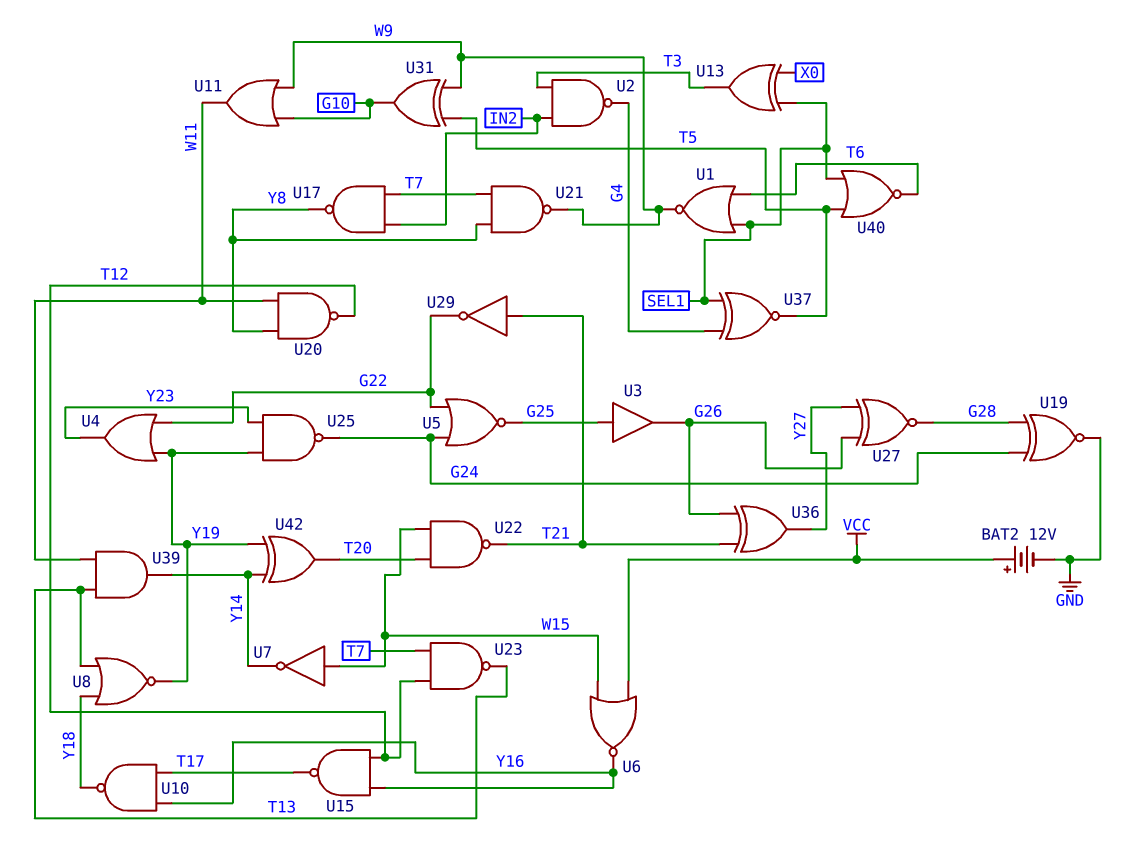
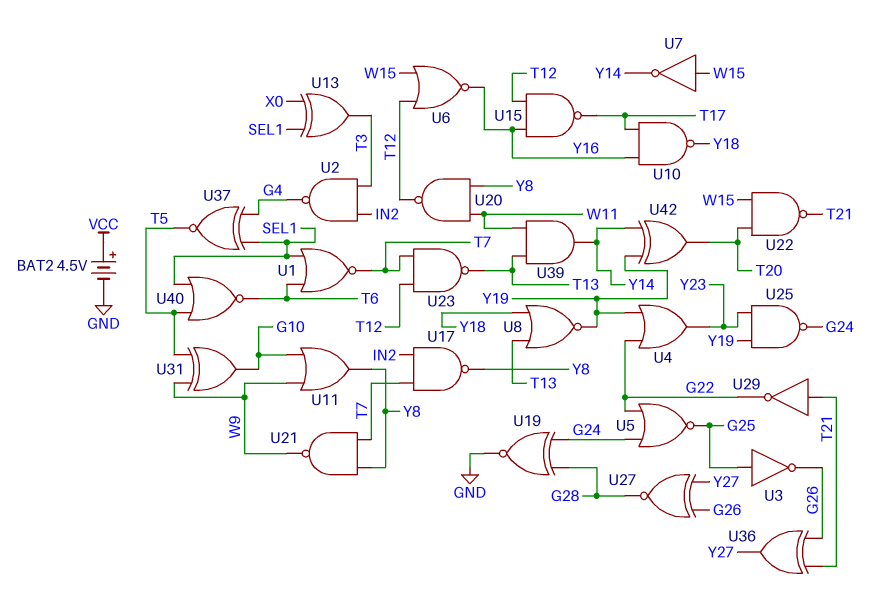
BAT2: 12V (plus VCC, minus GND) -> 4.5V (plus VCC, minus GND)
U1: NOR (in SEL1, in T6, out W9) -> NOR (in SEL1, in T6, out T7)
U3: buffer (in G25, out G26) -> NOT (in G25, out G26)
U6: NOR (in VCC, in W15, out Y16) -> NOR (in T12, in W15, out Y16)
U11: OR (in G10, in W9, out W11) -> OR (in G10, in W9, out Y8)

